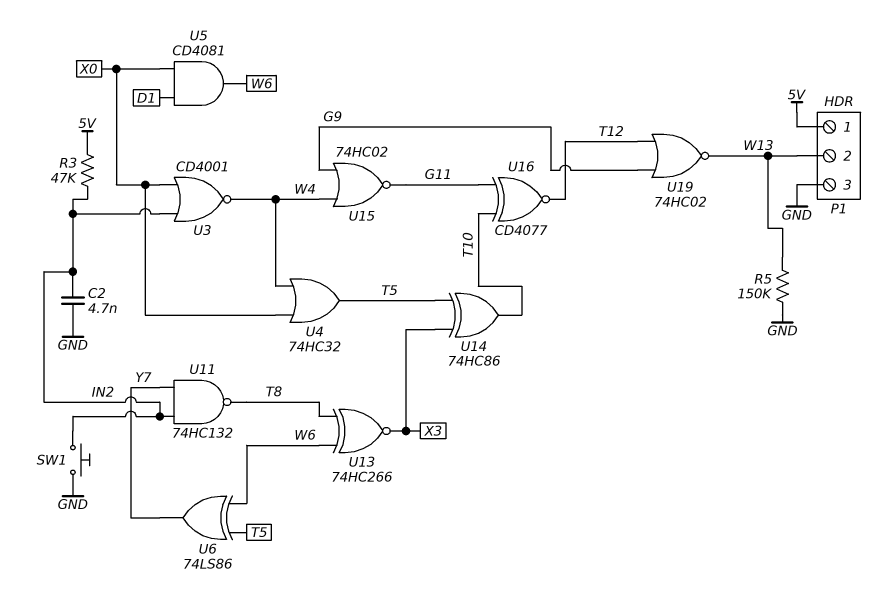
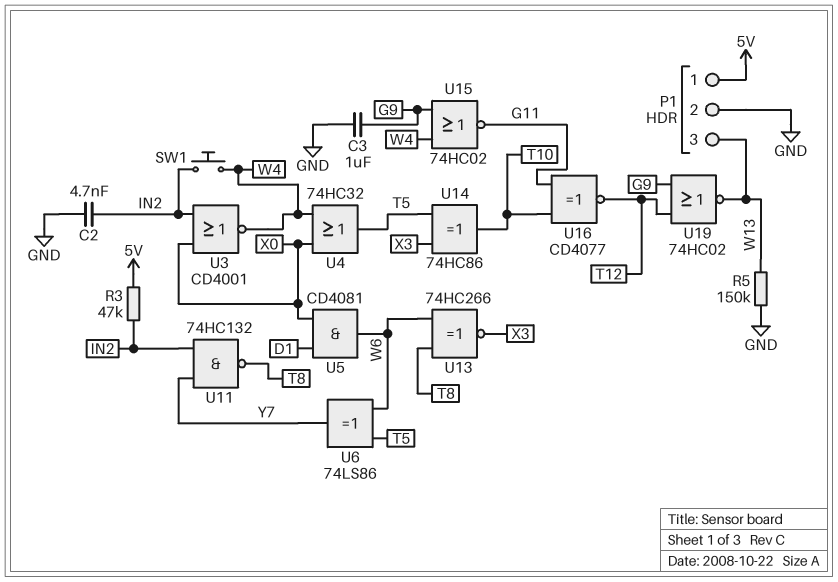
C3: none -> 1uF (G9, GND)
P1 pin 2: W13 -> GND
P1 pin 3: GND -> W13
SW1: button (GND, IN2) -> button (IN2, W4)

